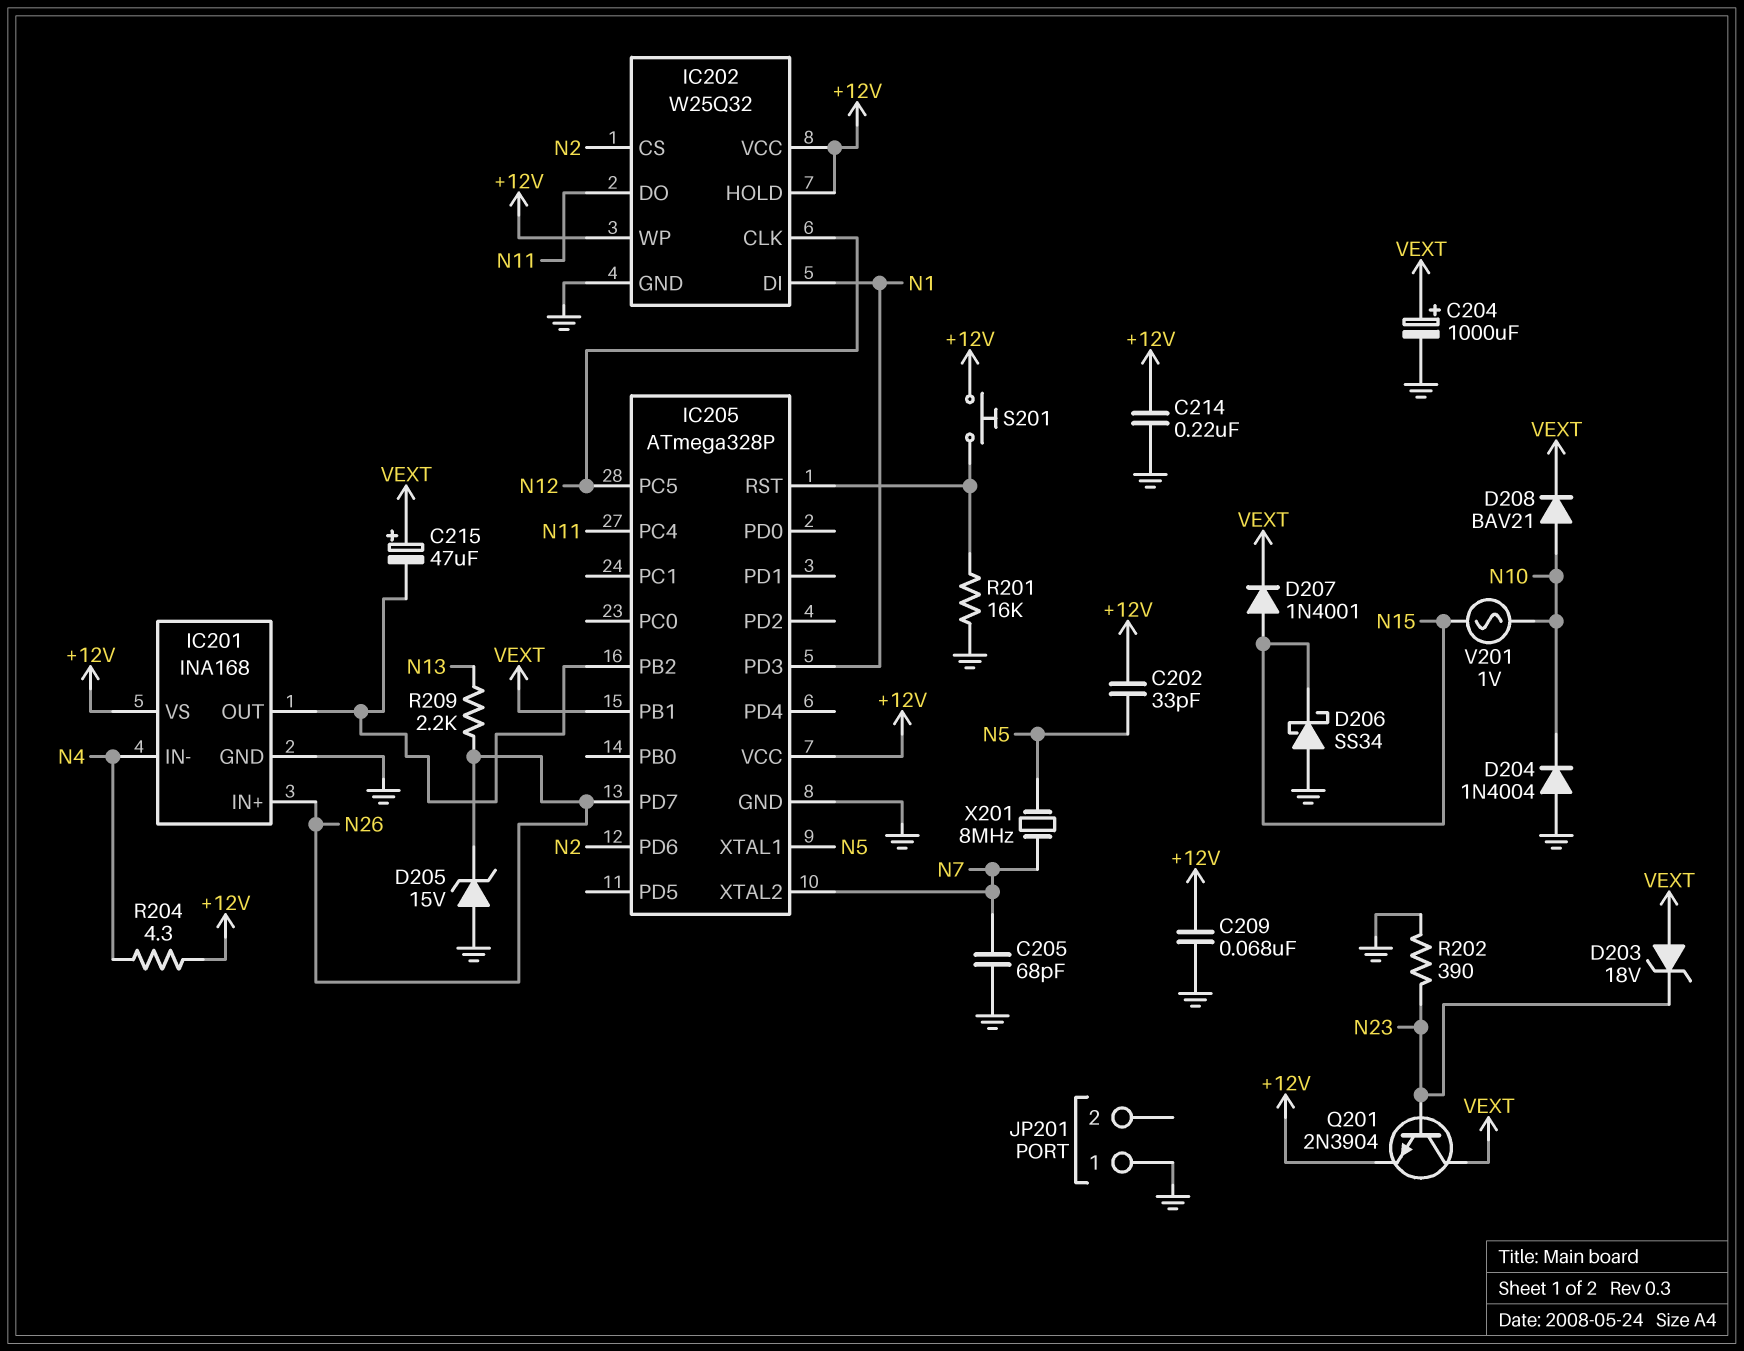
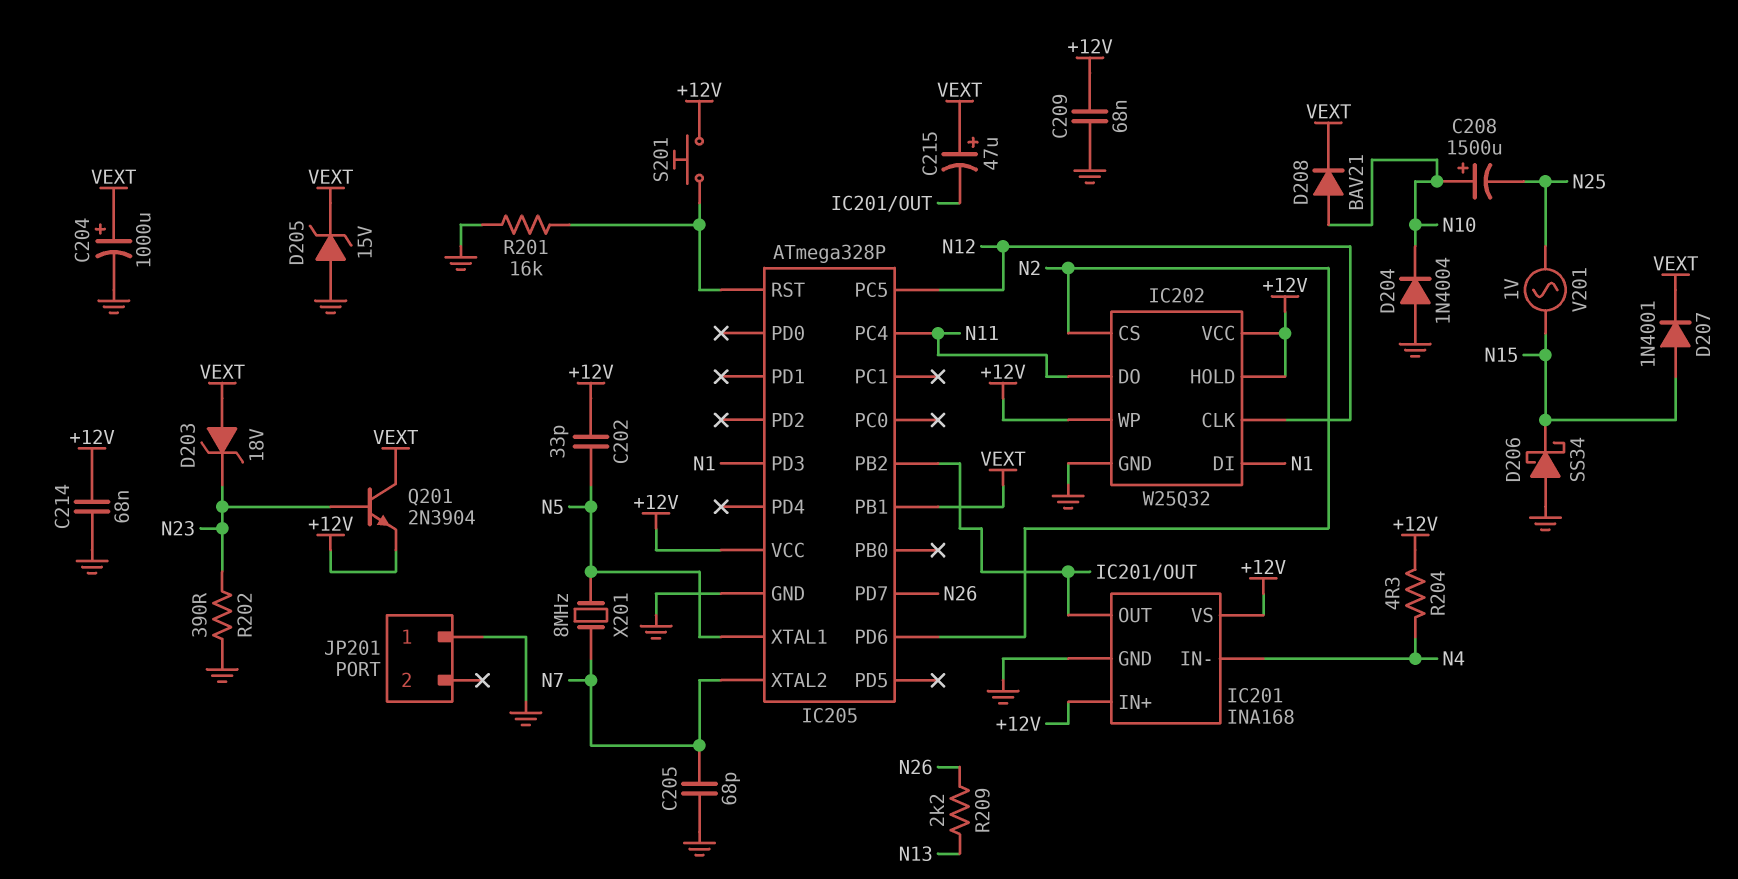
C208: none -> 1500uF (plus N10, minus N25)
C214: 220nF (+12V, GND) -> 68nF (+12V, GND)
D205: zener 15V (A GND, K N26) -> zener 15V (A GND, K VEXT)
IC201 pin IN+: N26 -> +12V
V201: AC 1V (N10, N15) -> AC 1V (N15, N25)

